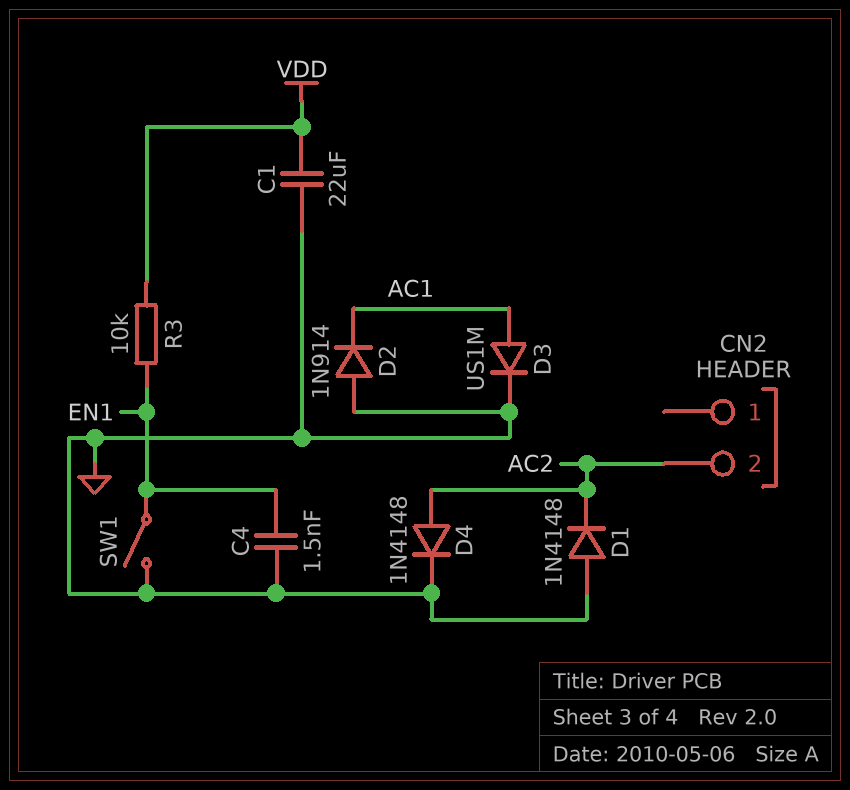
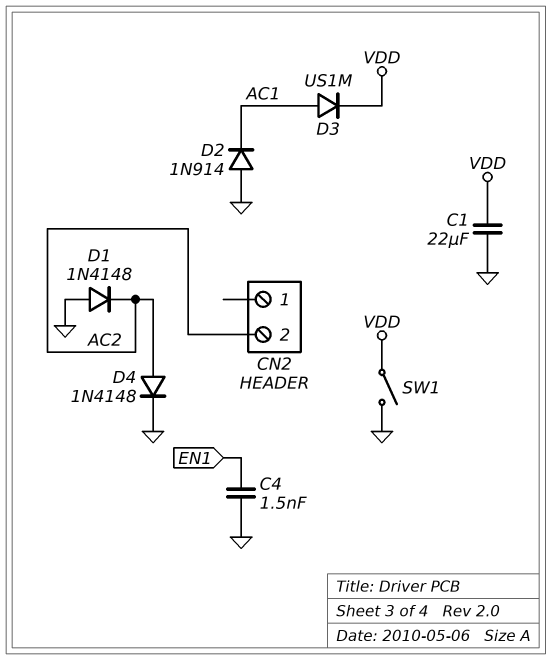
D3: diode US1M (A AC1, K GND) -> diode US1M (A AC1, K VDD)
R3: 10k (EN1, VDD) -> none
SW1: switch (EN1, GND) -> switch (GND, VDD)

